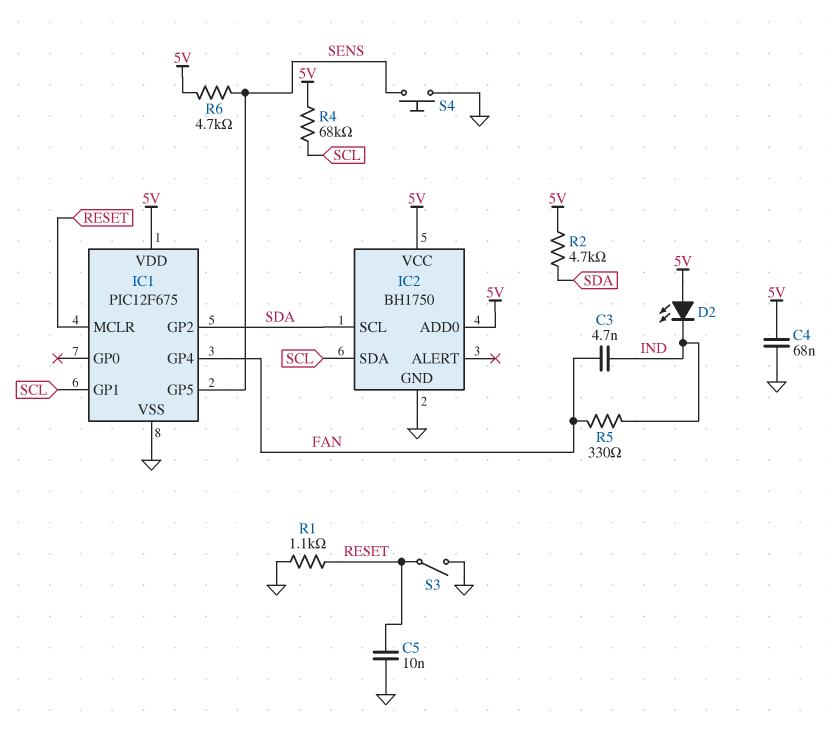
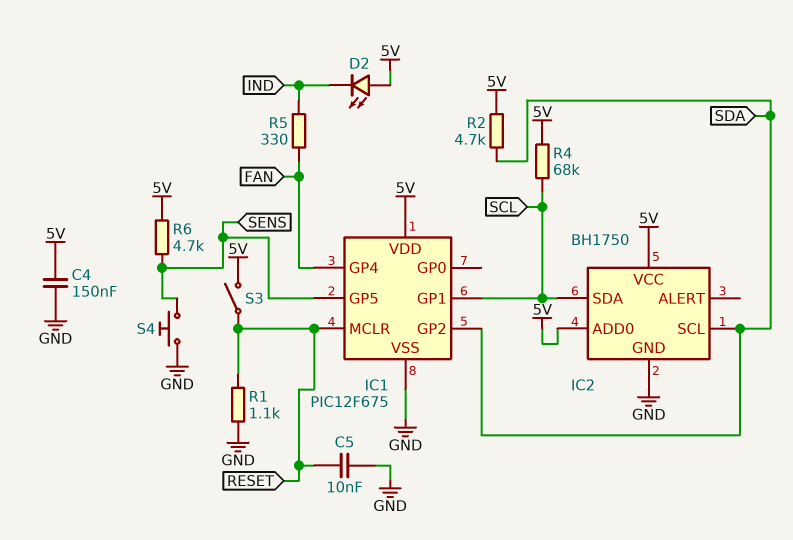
C3: 4.7nF (FAN, IND) -> none
C4: 68nF (5V, GND) -> 150nF (5V, GND)
S3: switch (GND, RESET) -> switch (5V, RESET)

